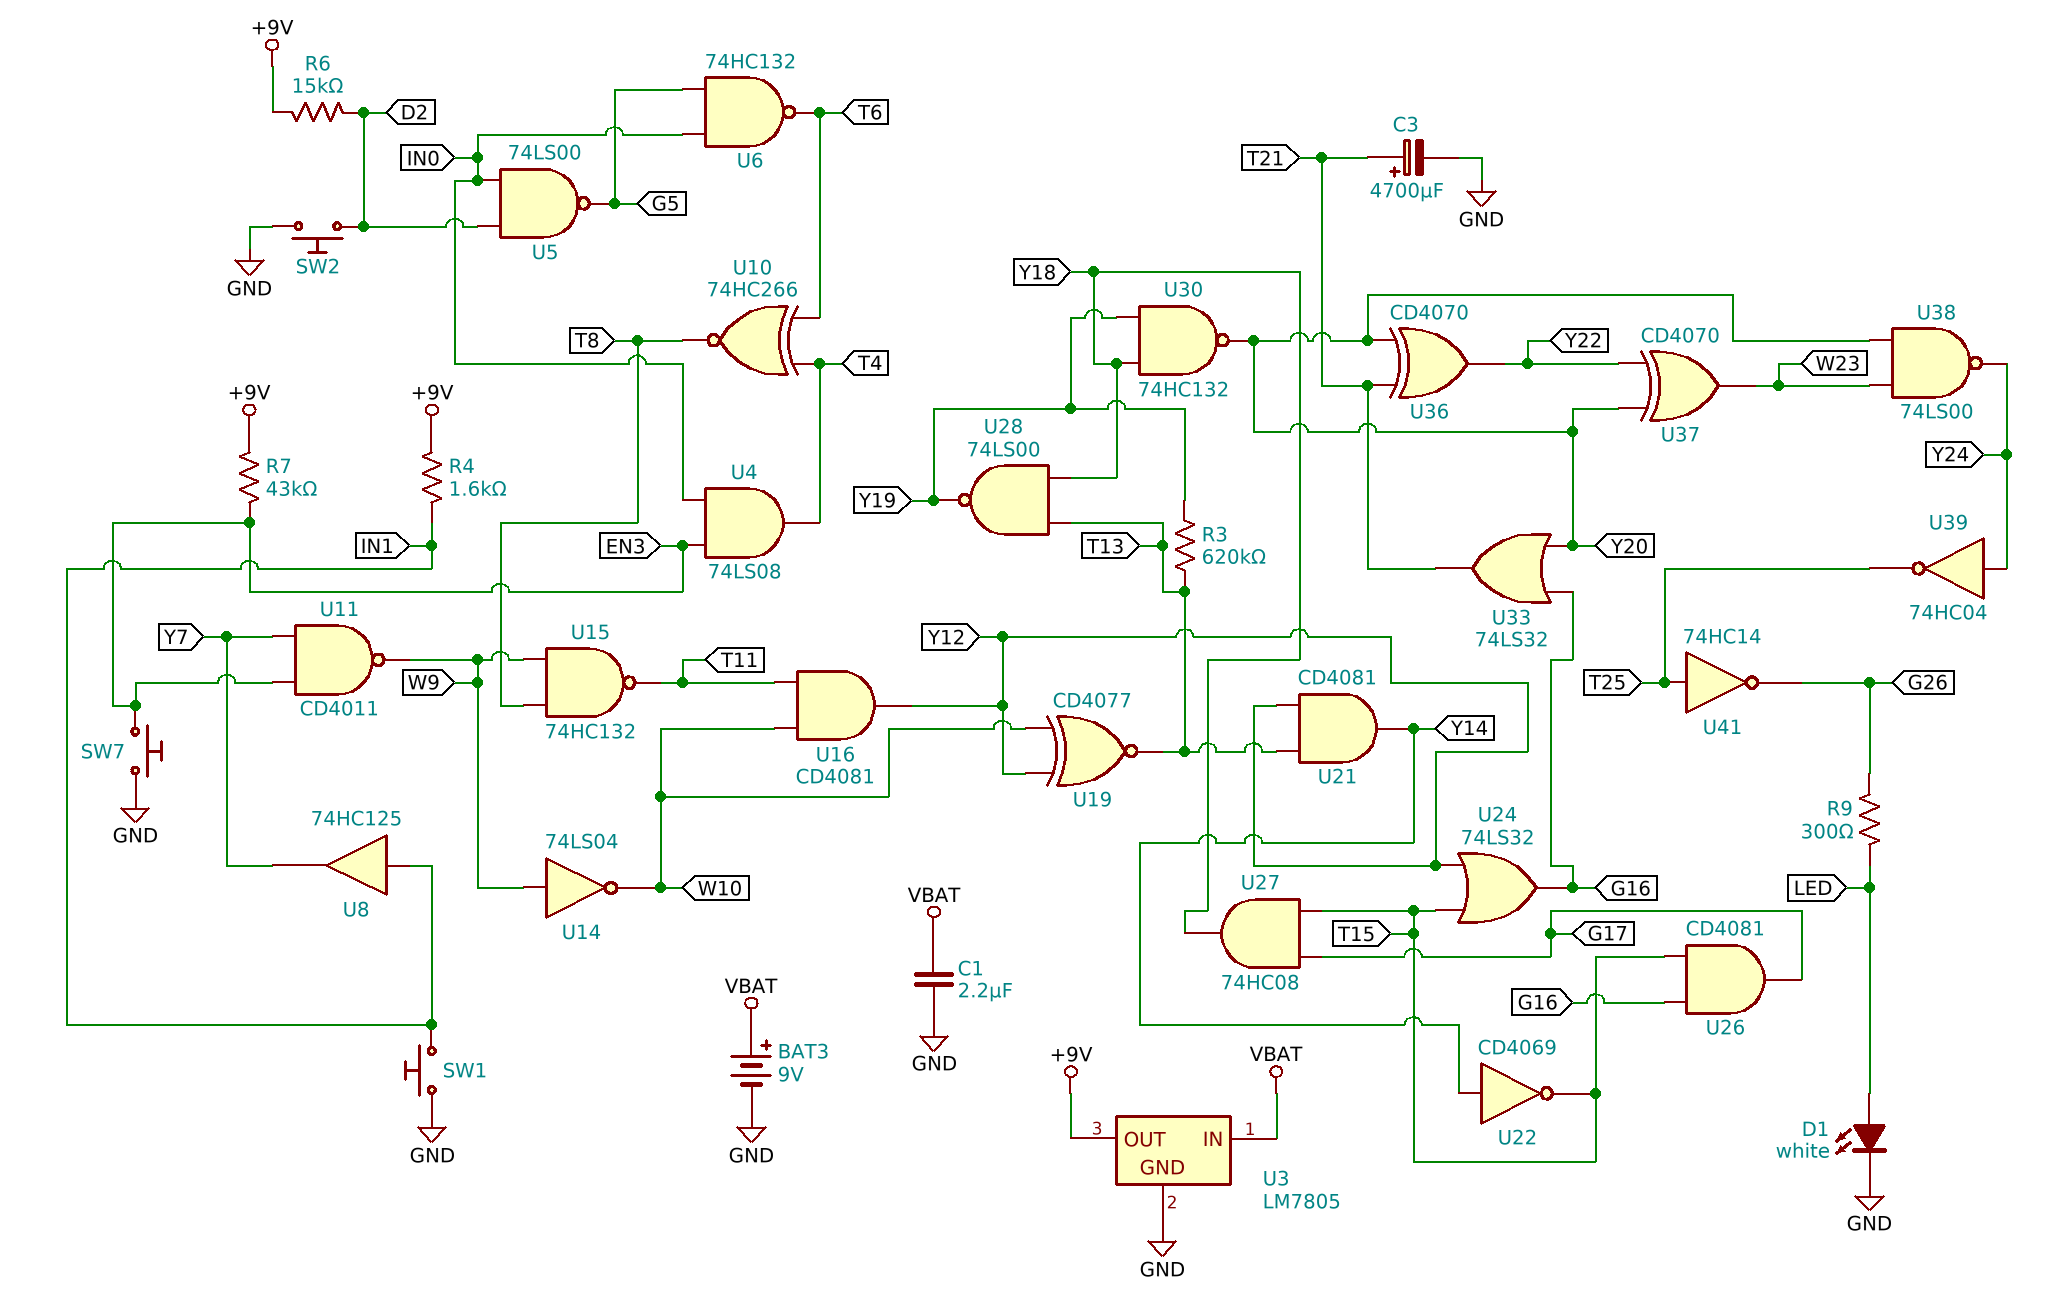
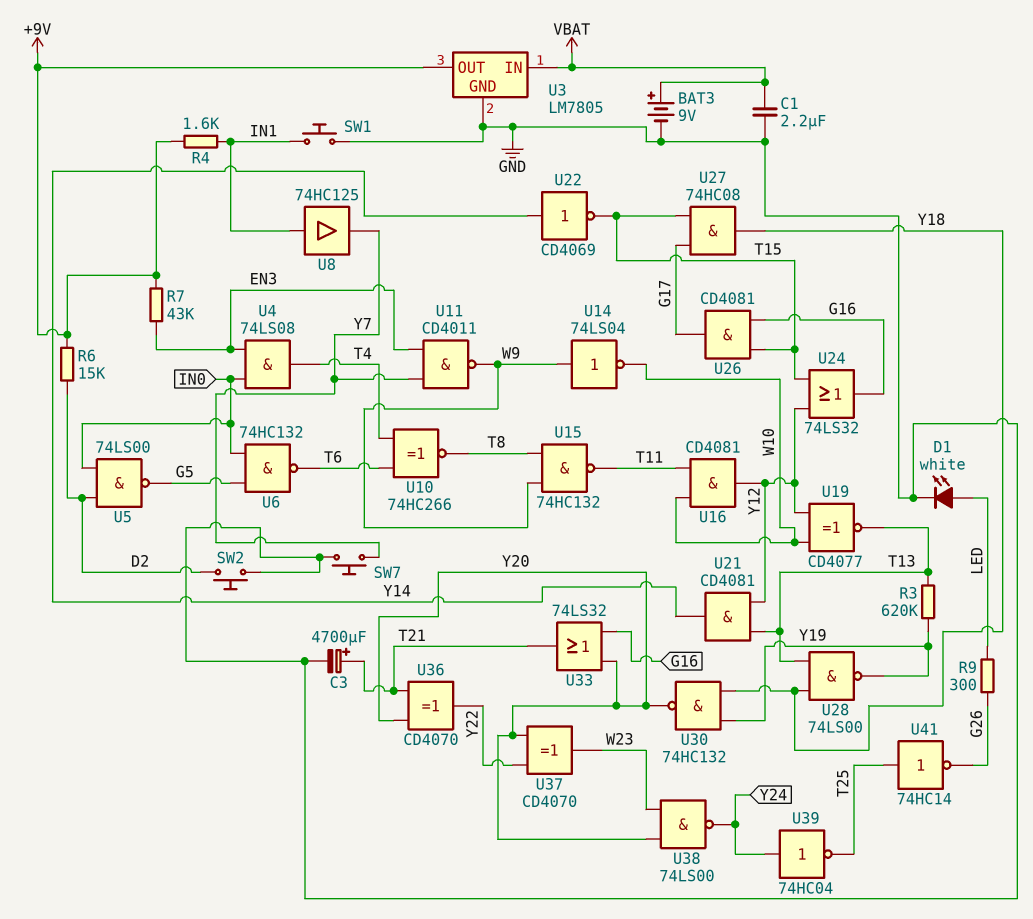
SW7: button (EN3, GND) -> button (GND, Y7)

